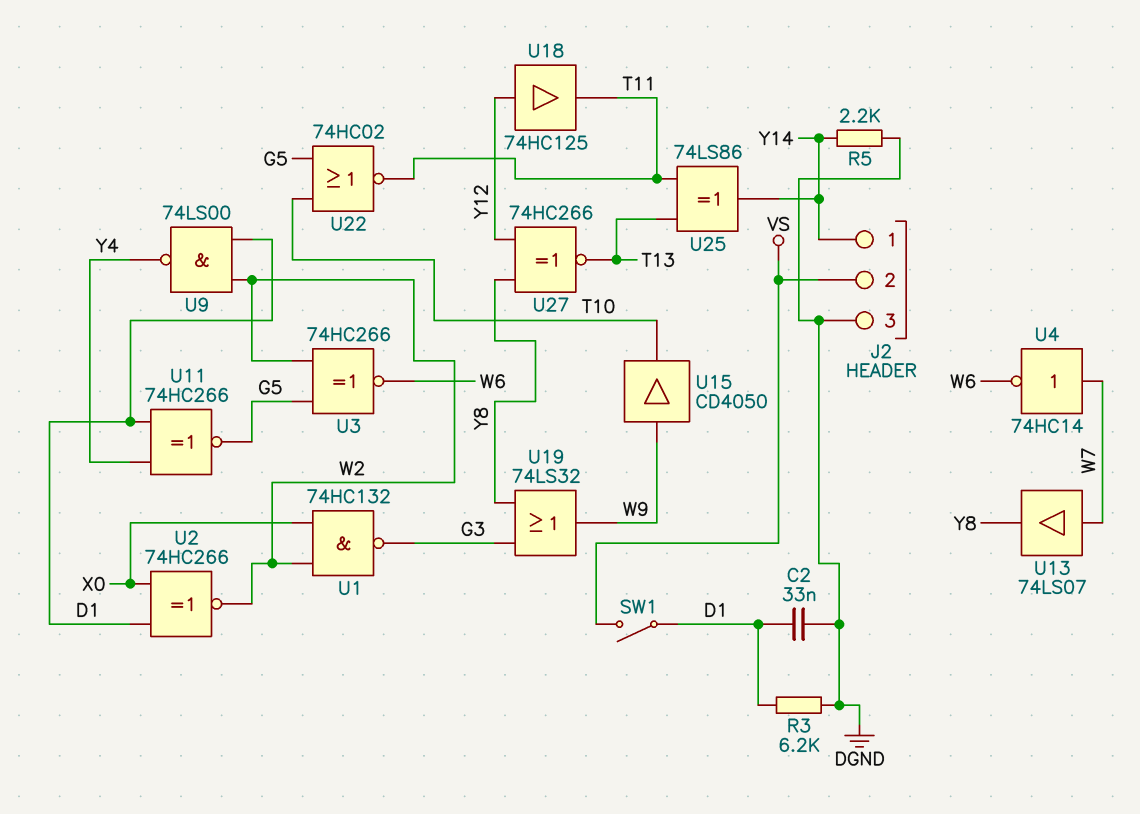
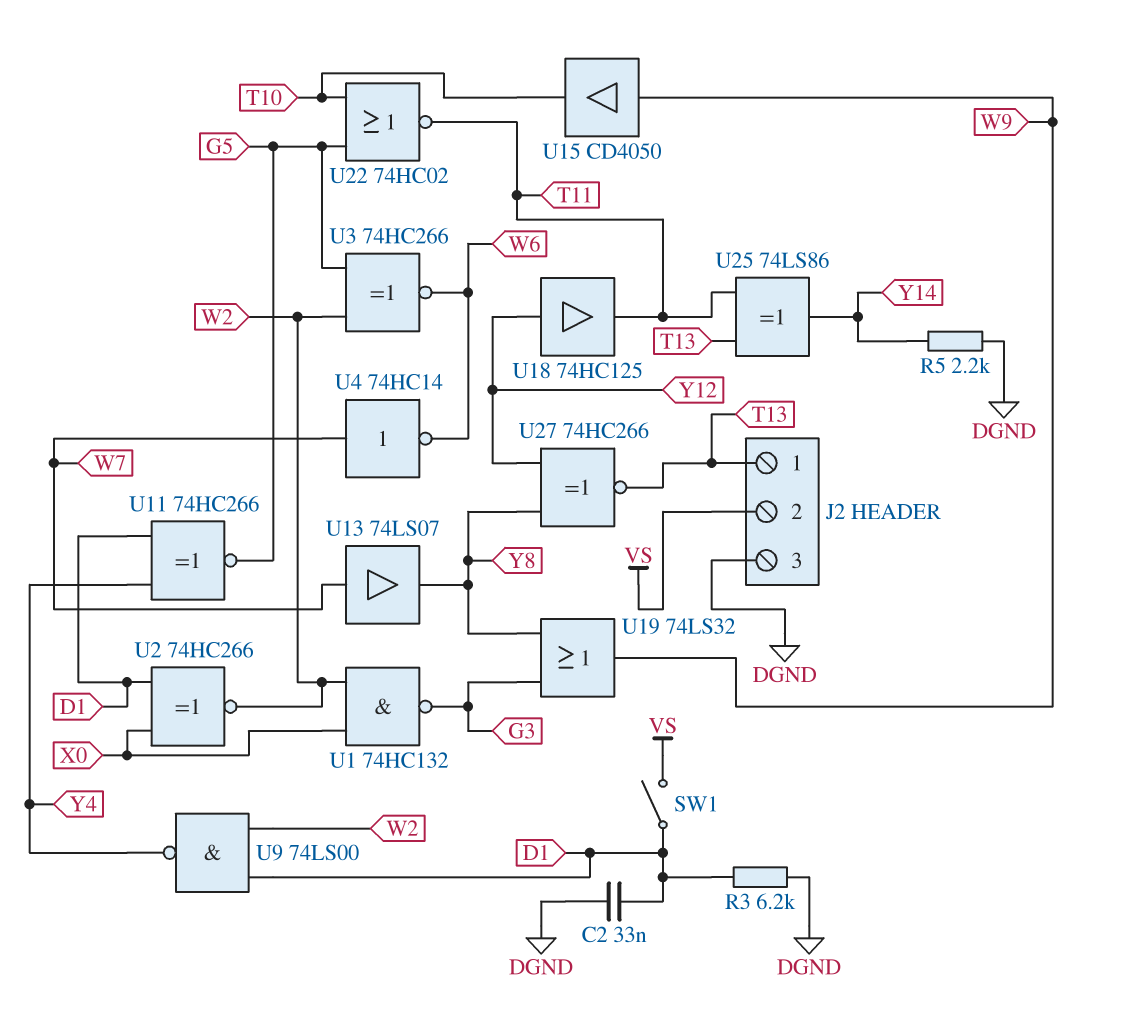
J2 pin 1: Y14 -> T13

